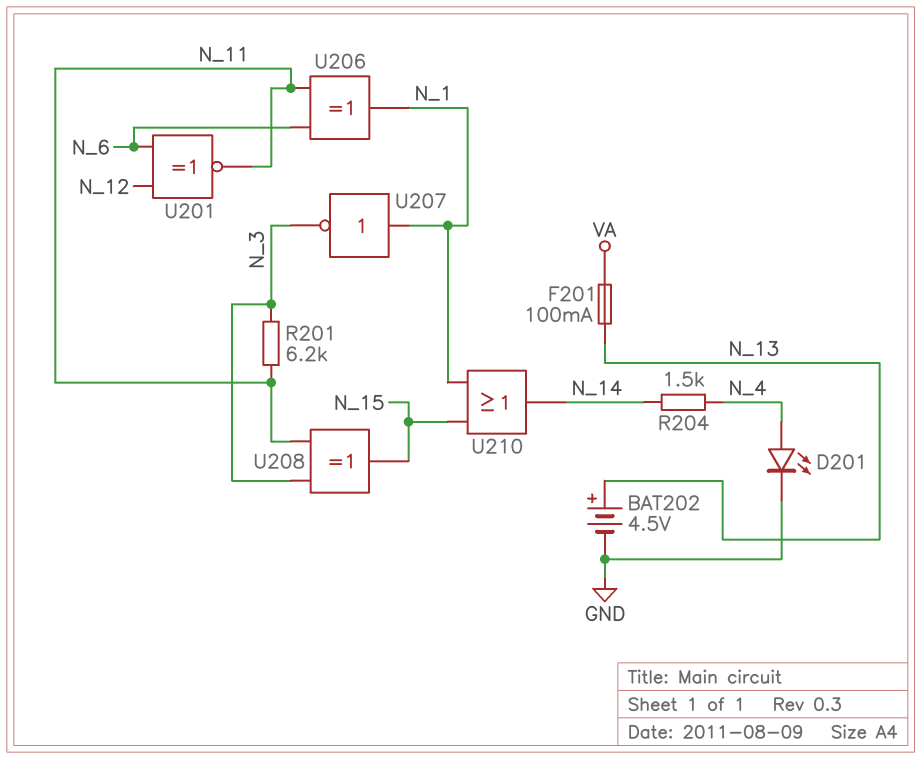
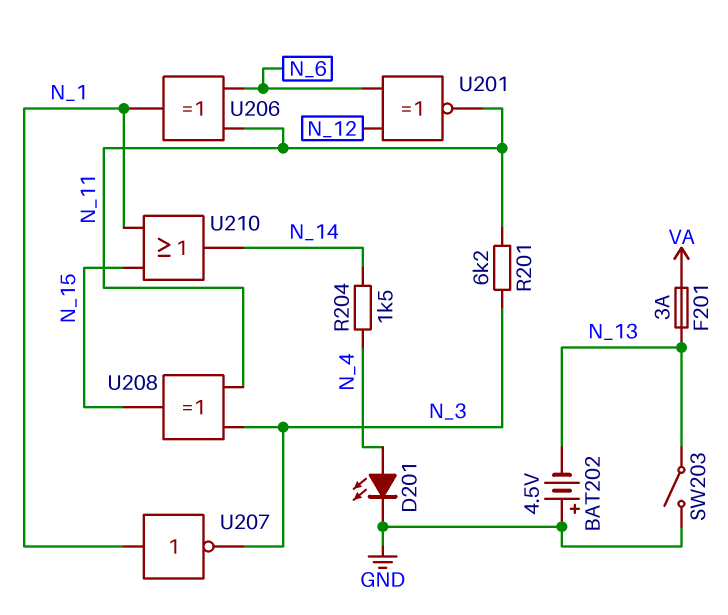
BAT202: 4.5V (plus N_13, minus GND) -> 4.5V (plus GND, minus N_13)
F201: 100mA (N_13, VA) -> 3A (N_13, VA)
SW203: none -> switch (GND, N_13)

